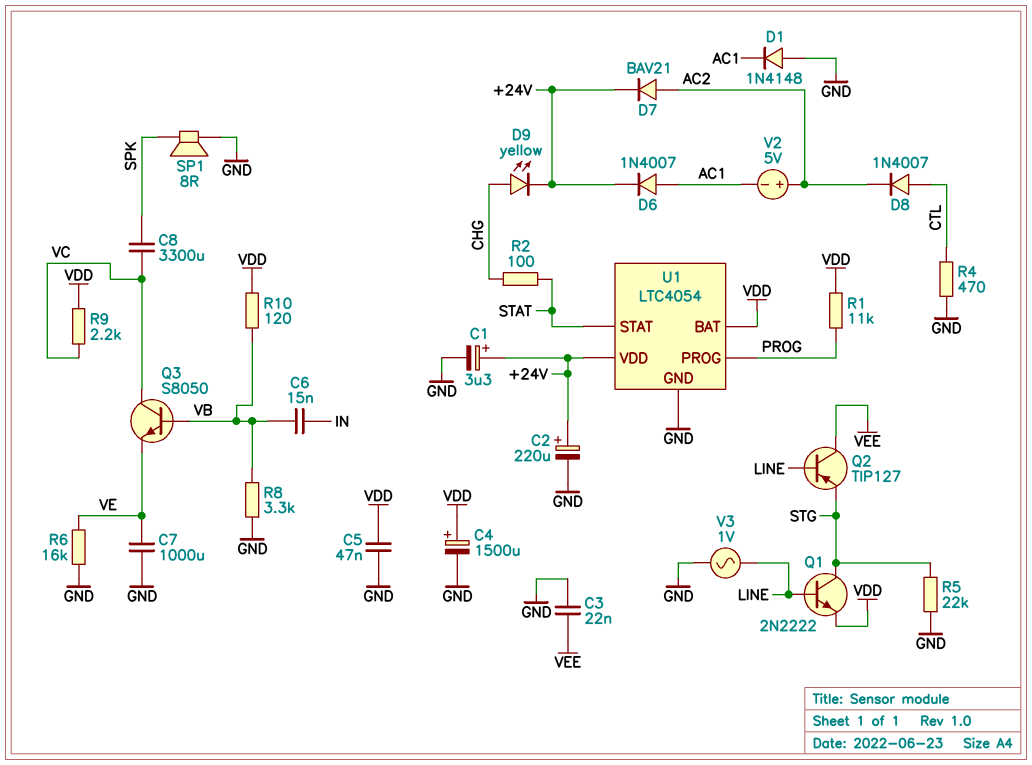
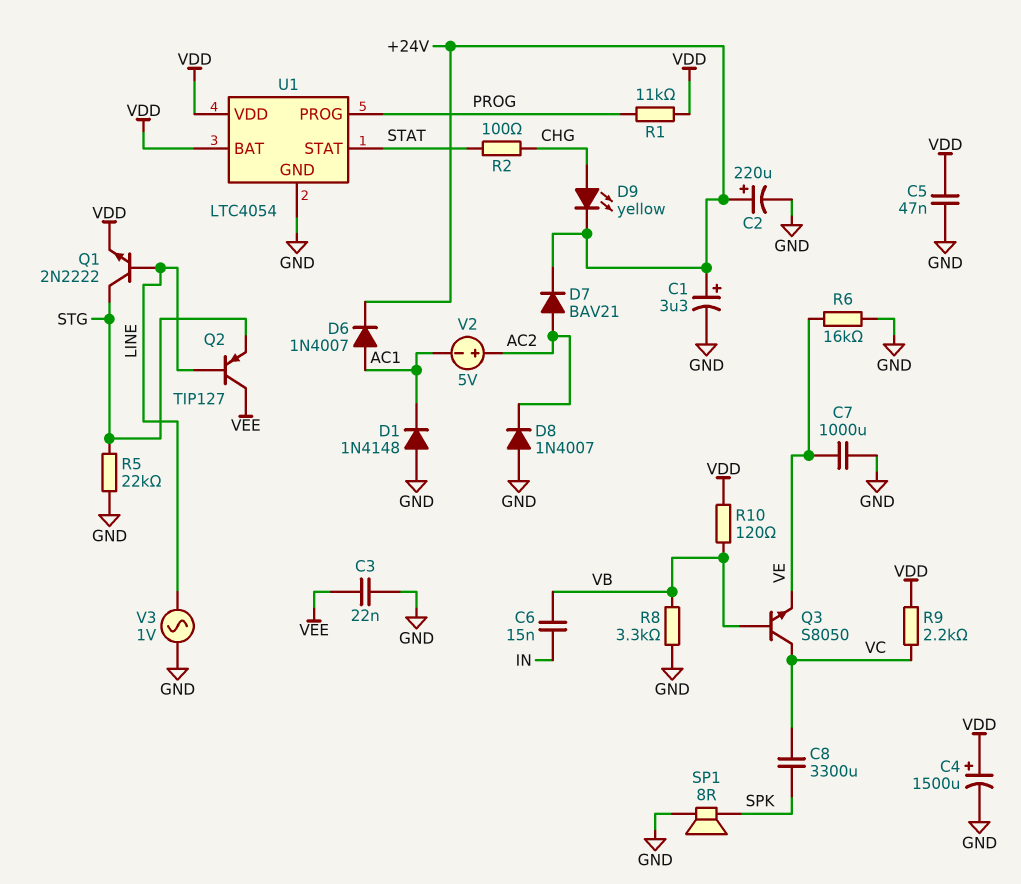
D8: diode 1N4007 (A CTL, K AC2) -> diode 1N4007 (A GND, K AC2)
R4: 470 (CTL, GND) -> none
U1 pin VDD: +24V -> VDD

